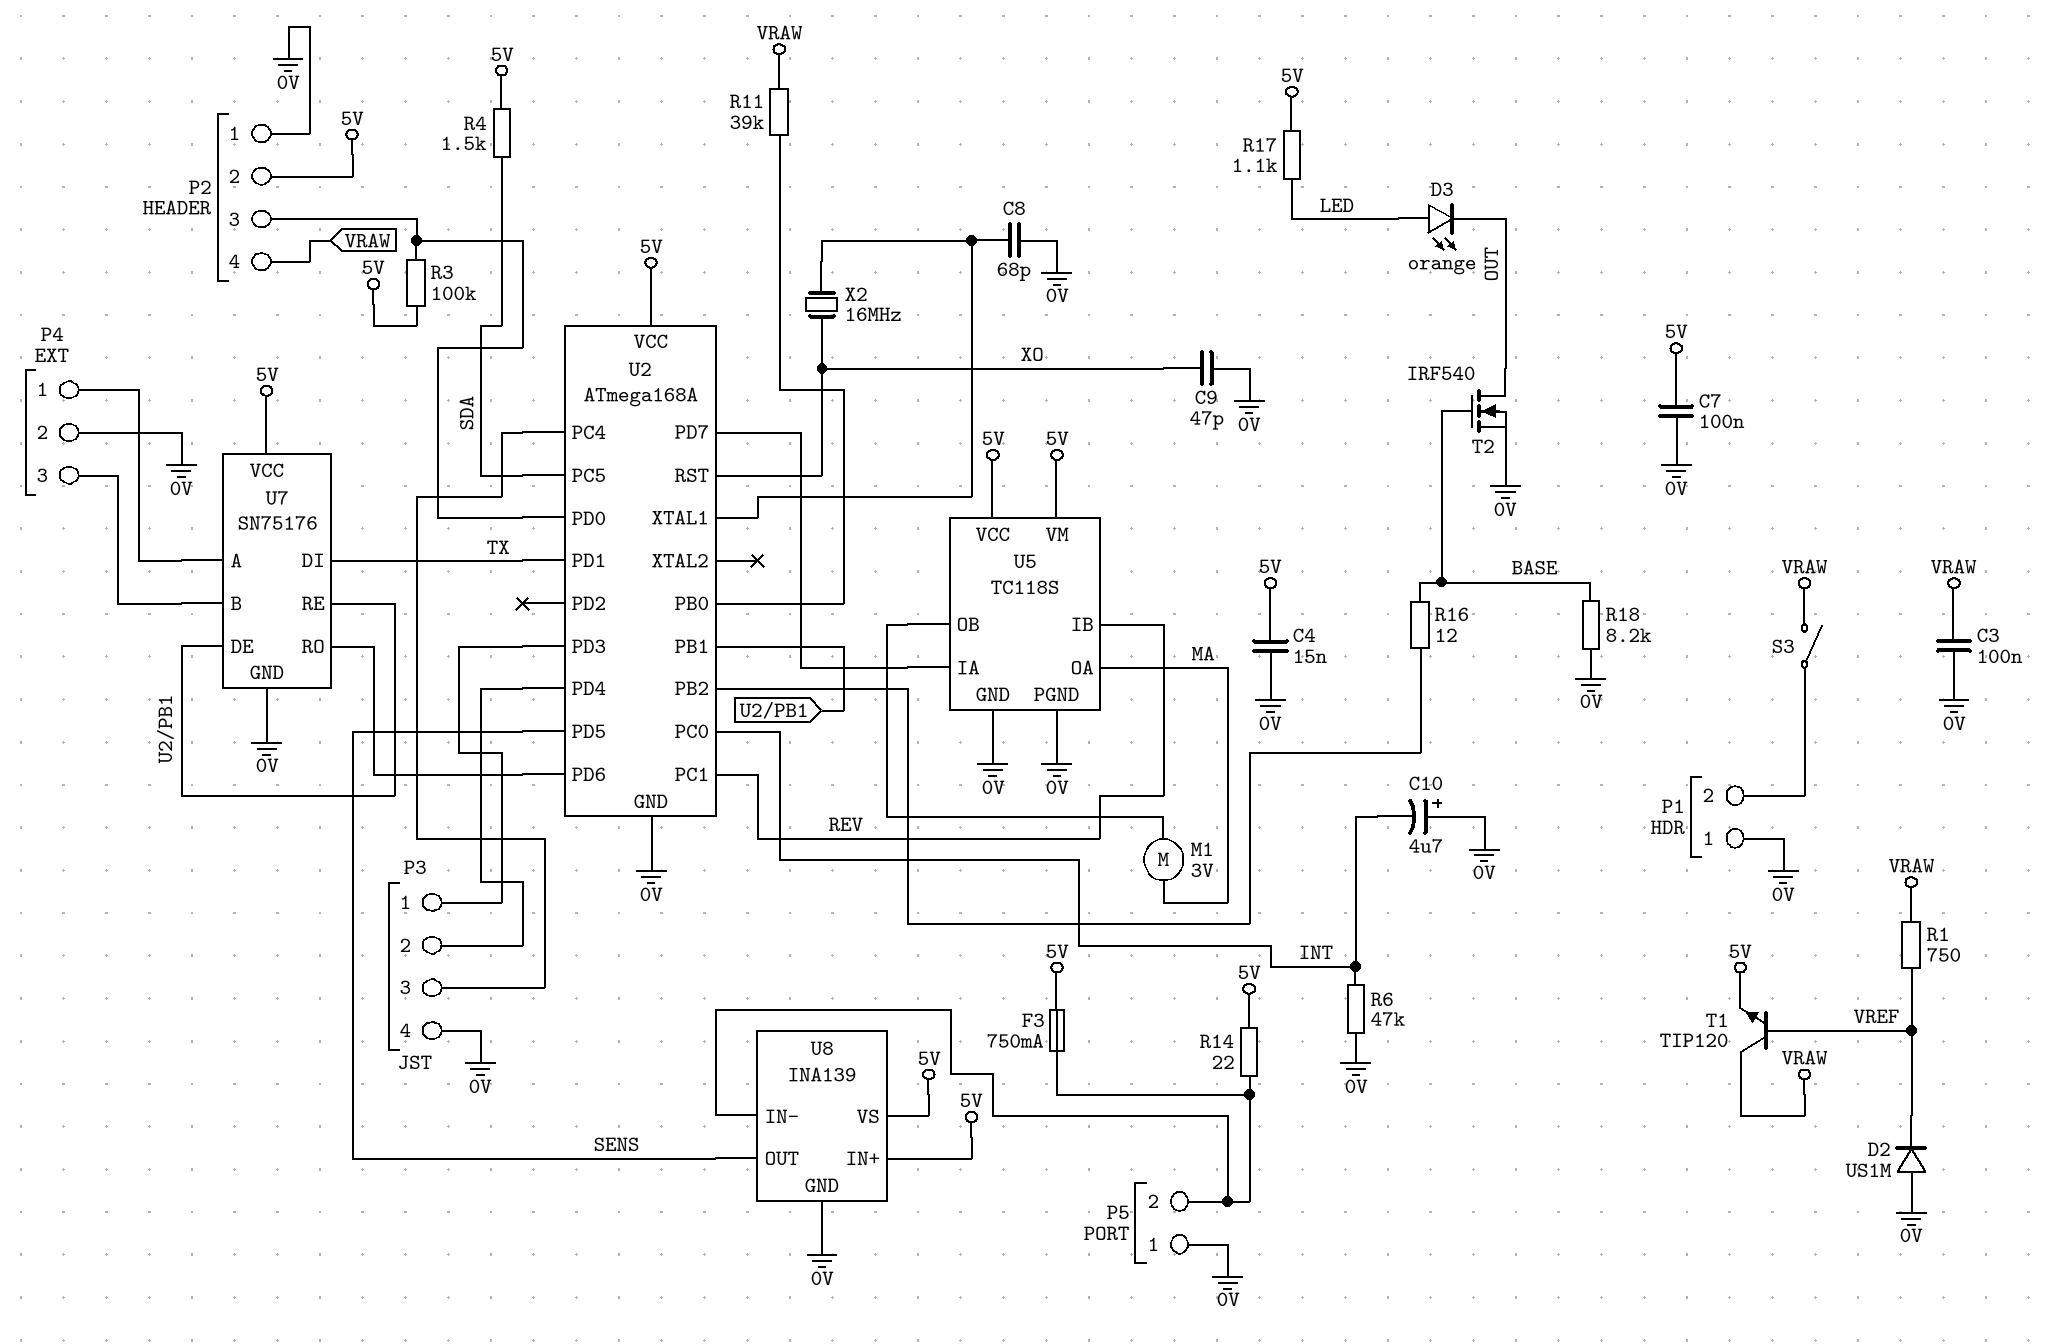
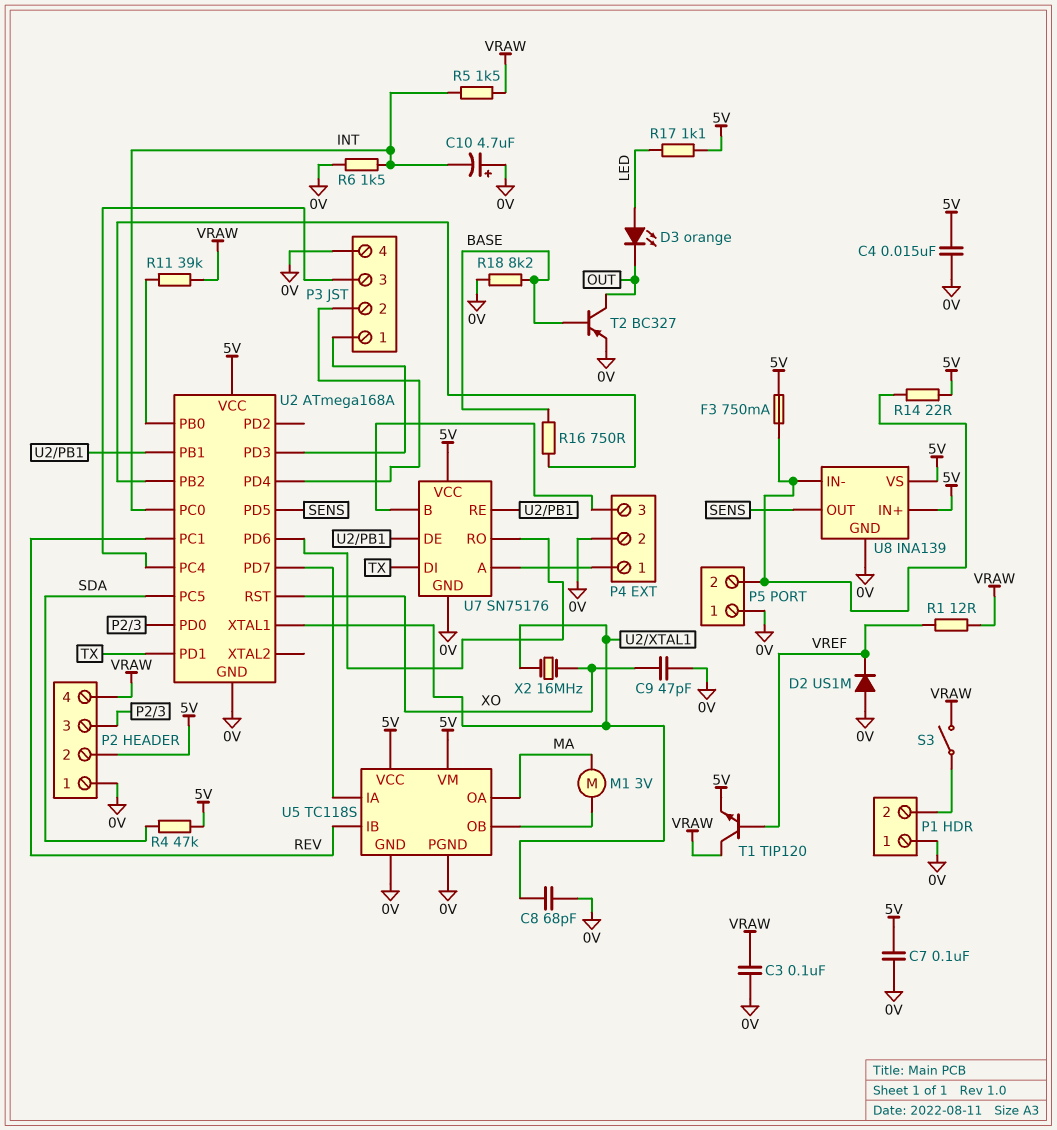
R1: 750 (VRAW, VREF) -> 12 (VRAW, VREF)
R3: 100k (5V, P2/3) -> none
R4: 1.5k (5V, SDA) -> 47k (5V, SDA)
R5: none -> 1.5k (INT, VRAW)
R6: 47k (0V, INT) -> 1.5k (0V, INT)
R16: 12 (BASE, U2/PB2) -> 750 (BASE, U2/PB2)
T2: NMOS IRF540 (G BASE, D OUT, S 0V) -> PNP BC327 (B BASE, C OUT, E 0V)

